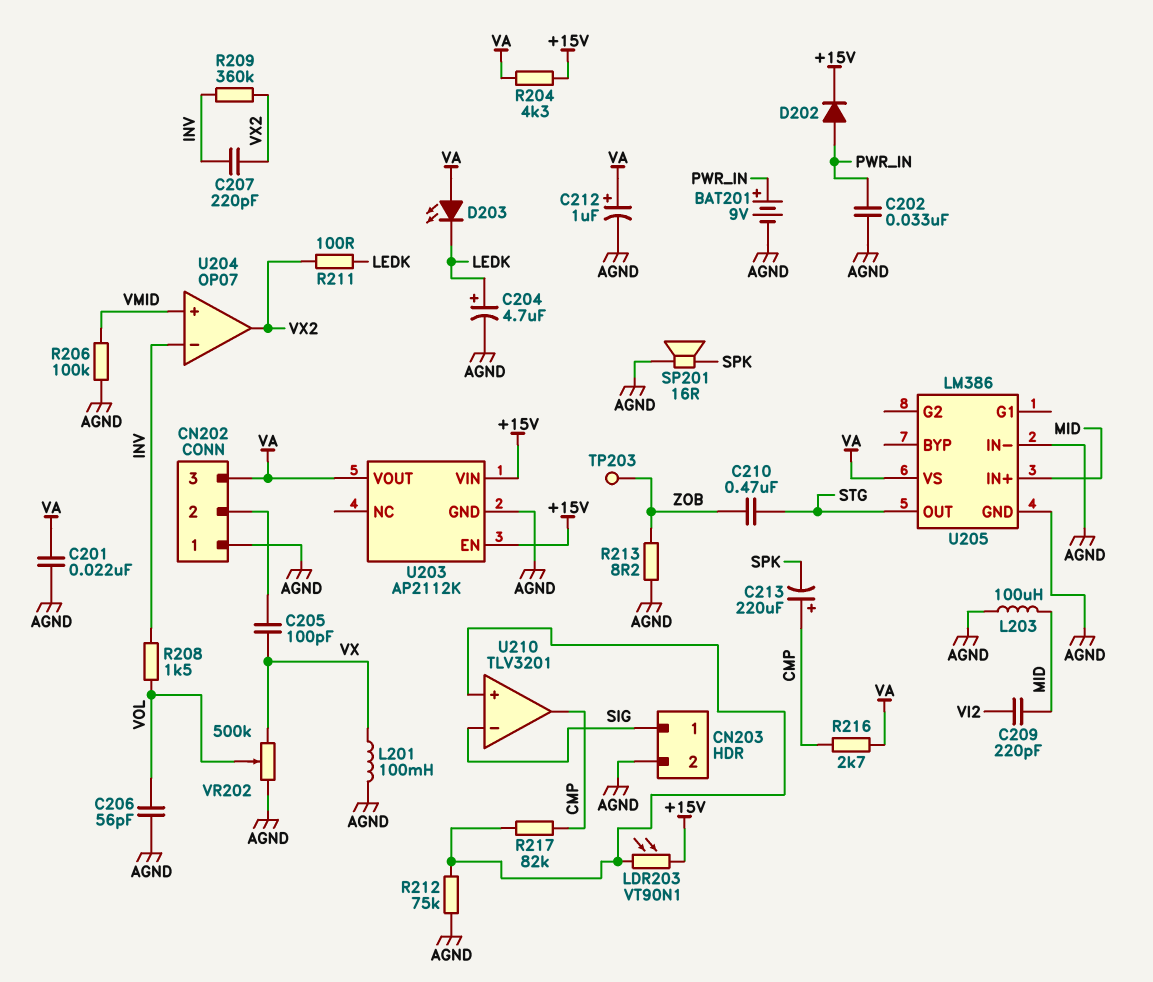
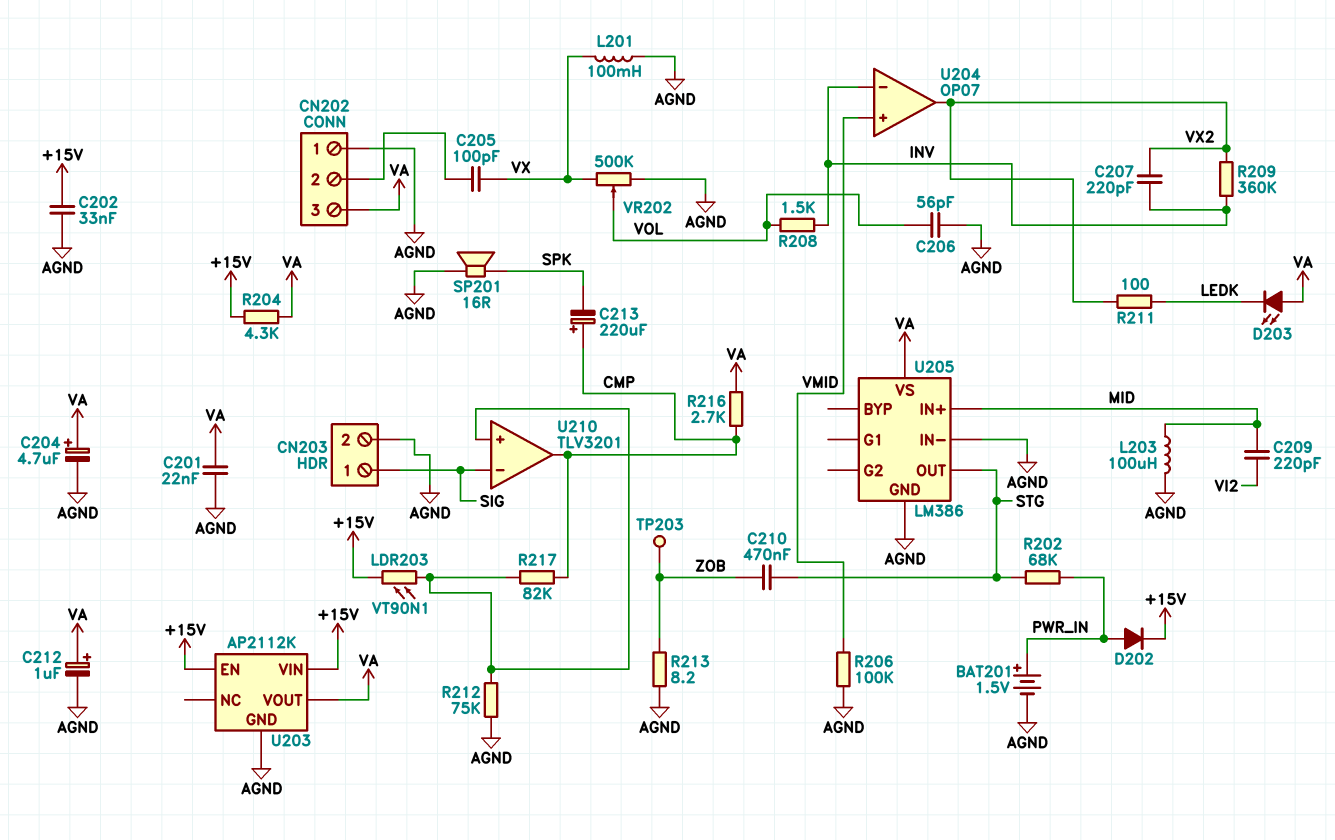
BAT201: 9V (plus PWR_IN, minus AGND) -> 1.5V (plus PWR_IN, minus AGND)
C202: 33nF (AGND, PWR_IN) -> 33nF (+15V, AGND)
C204: 4.7uF (plus LEDK, minus AGND) -> 4.7uF (plus VA, minus AGND)
R202: none -> 68k (PWR_IN, STG)

